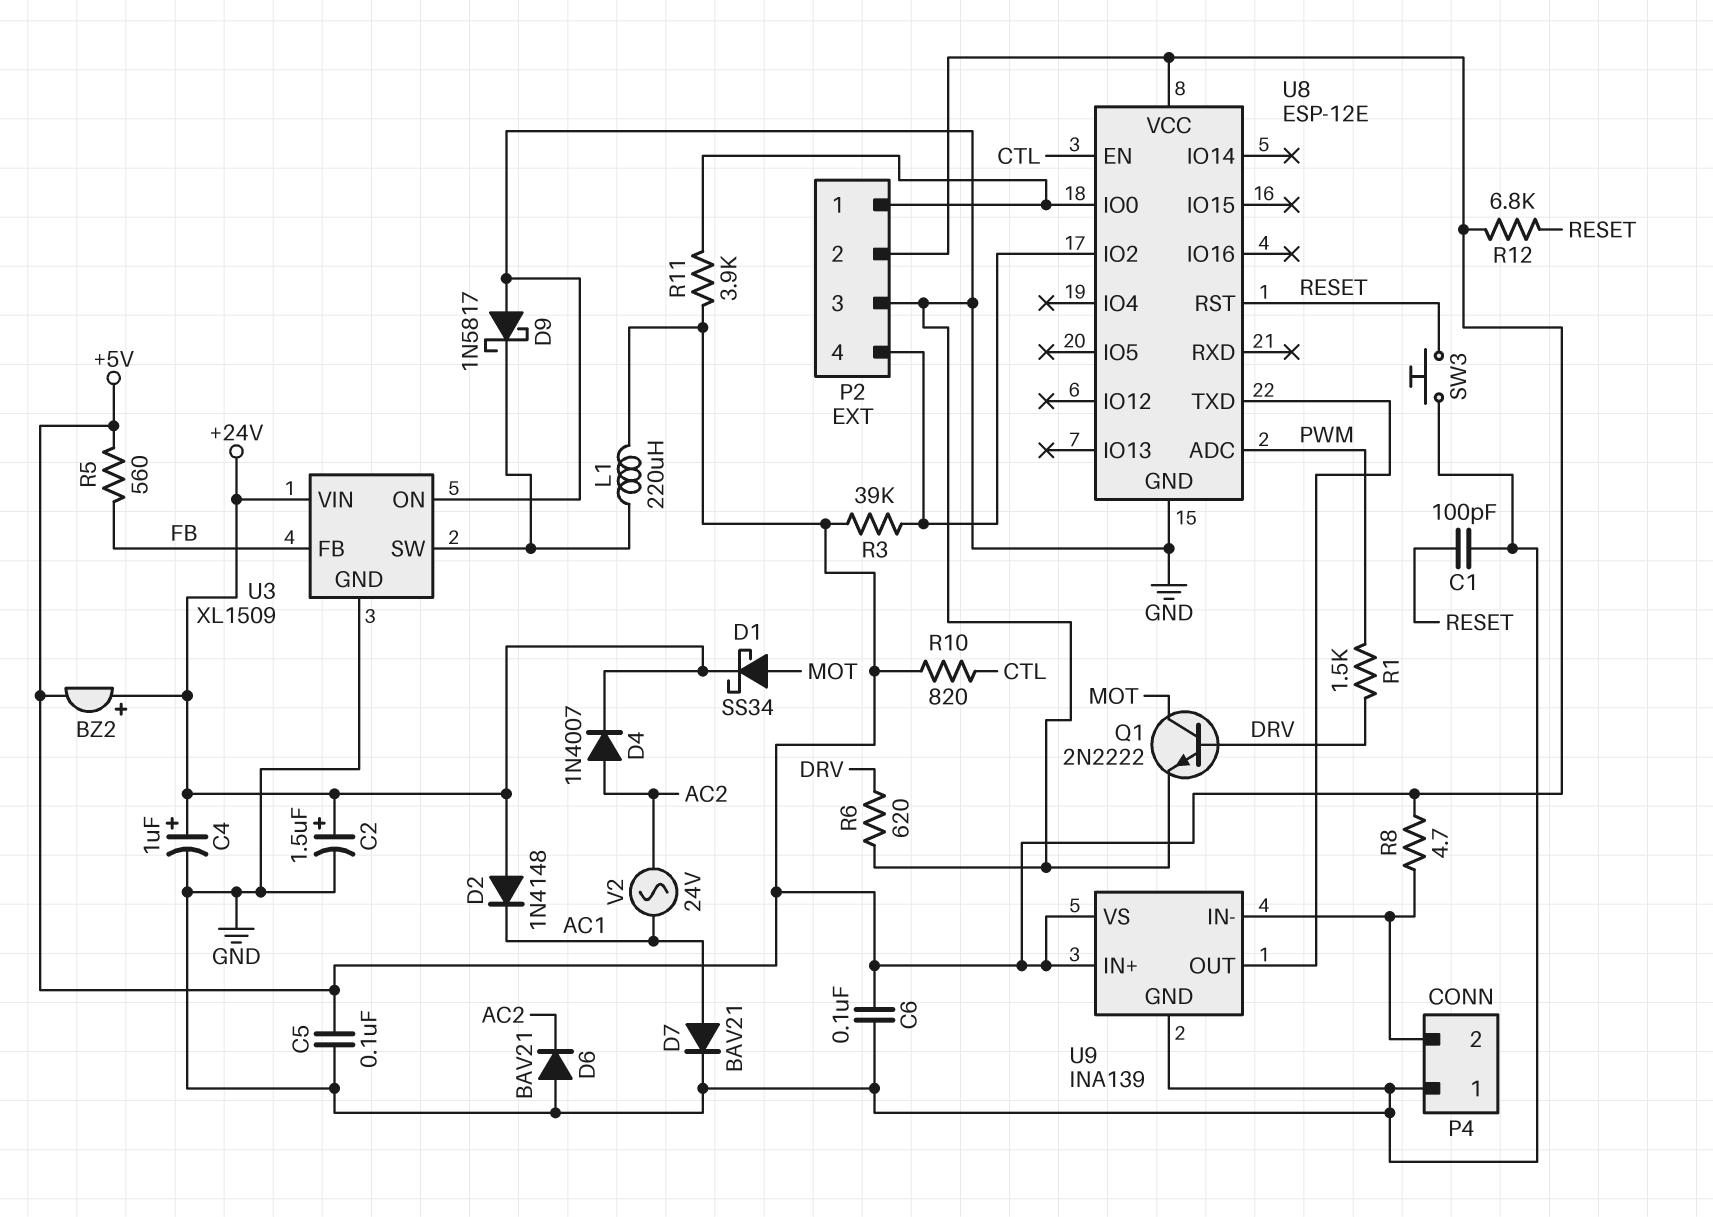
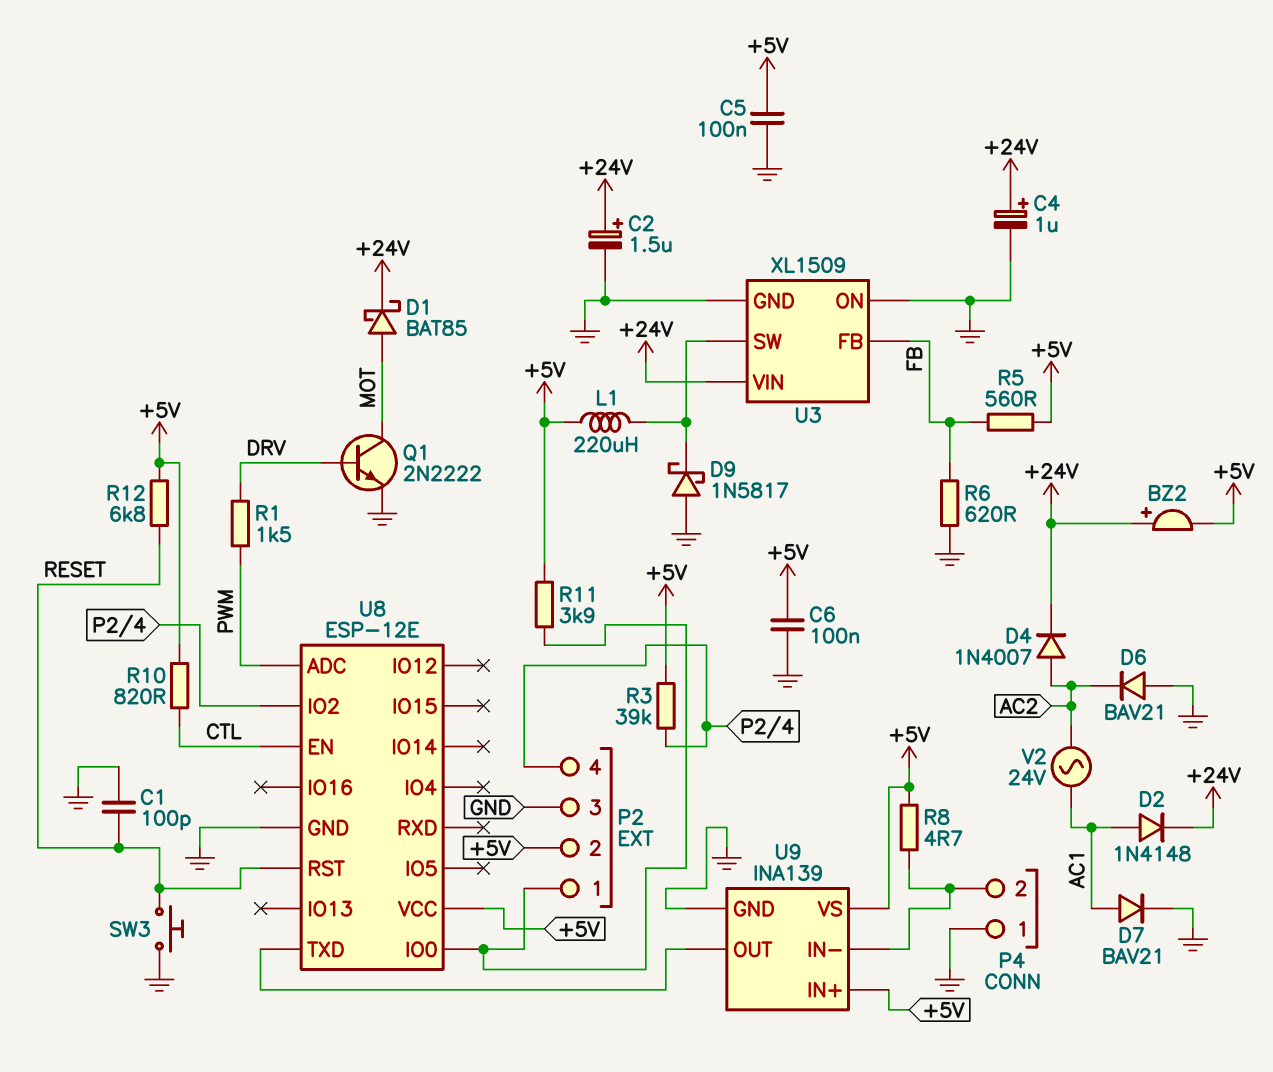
D1: schottky SS34 (A MOT, K +24V) -> schottky BAT85 (A MOT, K +24V)
D2: diode 1N4148 (A +24V, K AC1) -> diode 1N4148 (A AC1, K +24V)
R6: 620 (DRV, GND) -> 620 (FB, GND)

